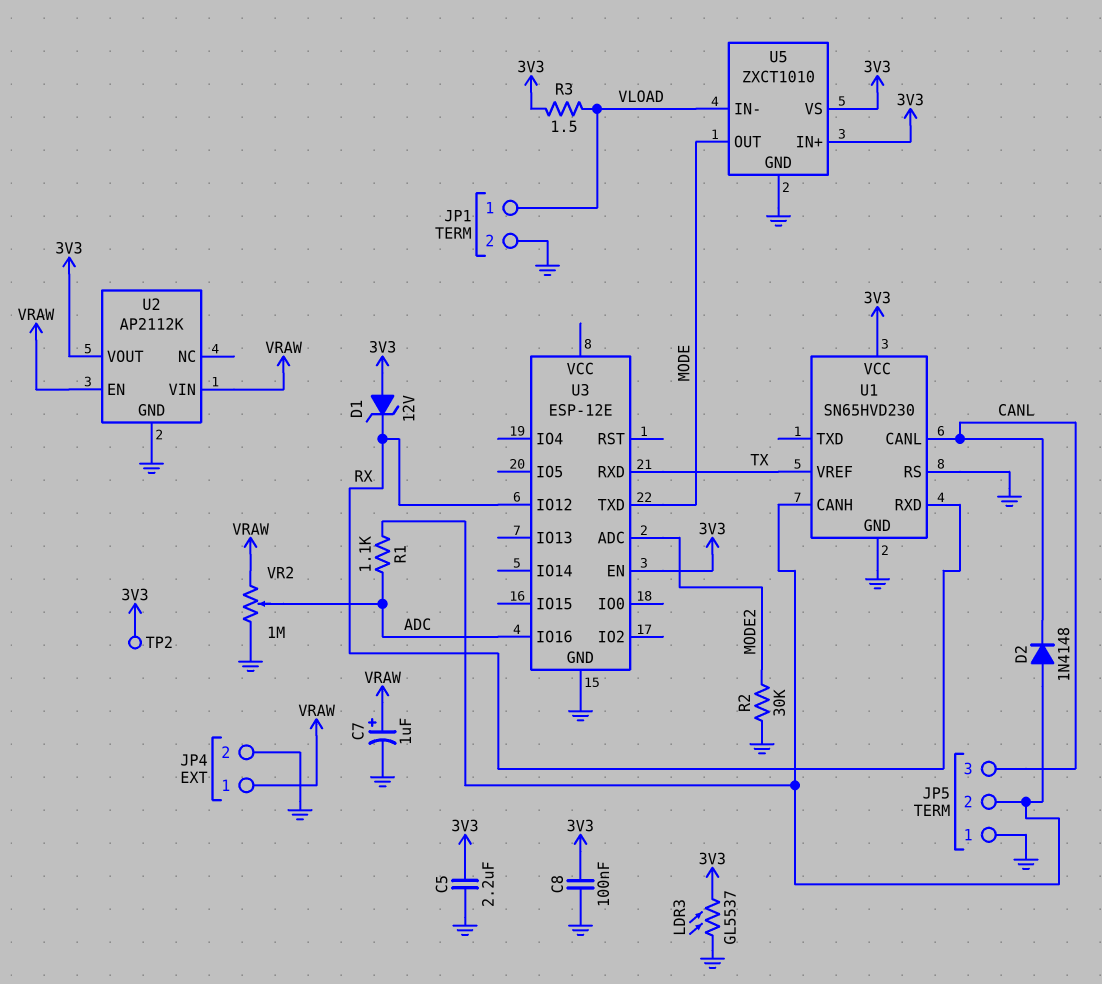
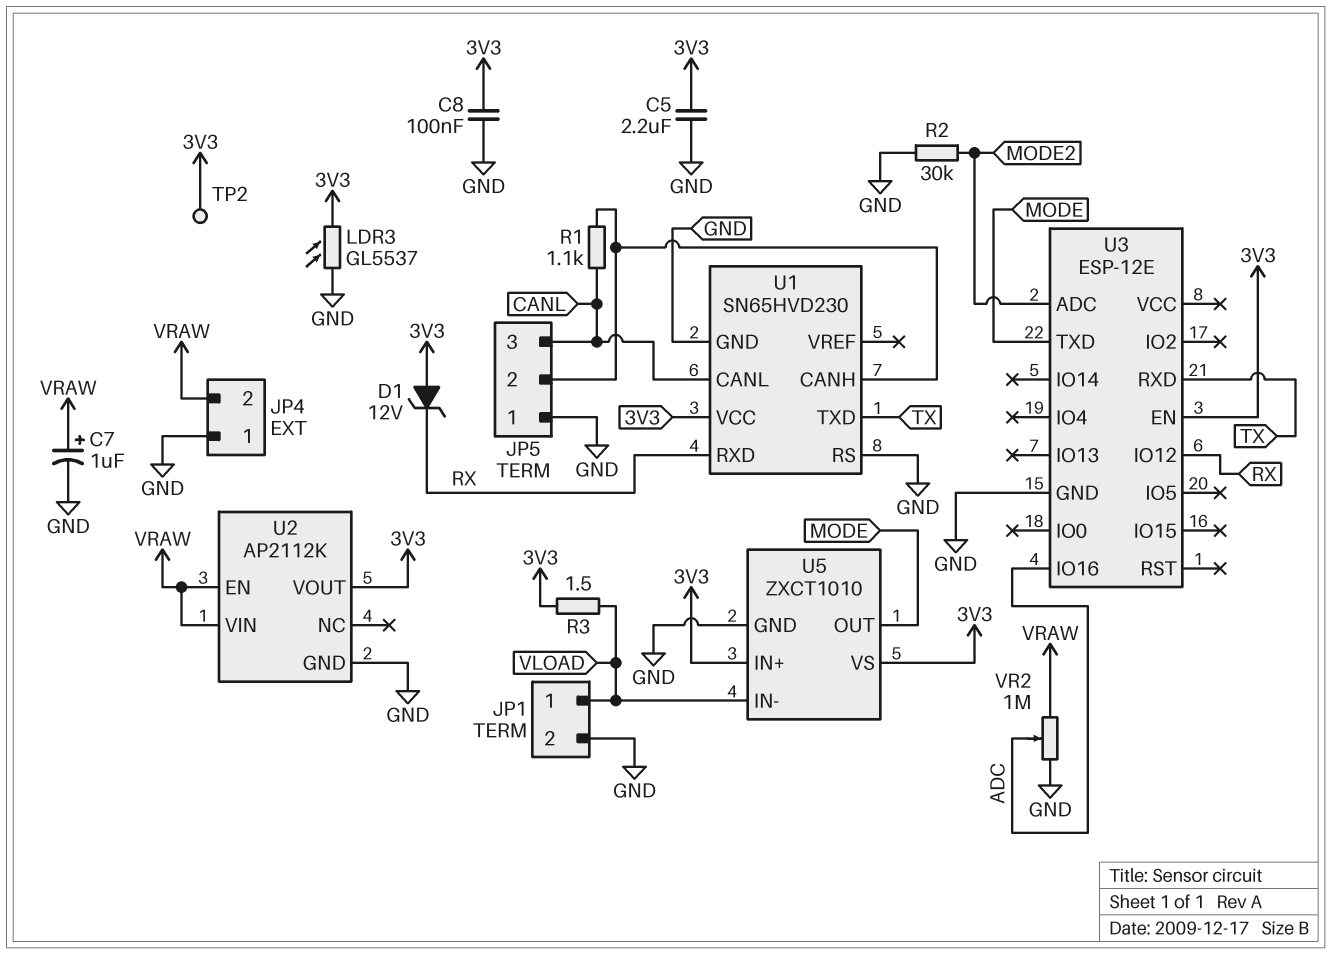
D2: diode 1N4148 (A JP5/2, K CANL) -> none
JP4 pin 1: VRAW -> GND
JP4 pin 2: GND -> VRAW
R1: 1.1k (ADC, JP5/2) -> 1.1k (CANL, JP5/2)
U1 pin TXD: none -> TX
U1 pin VREF: TX -> none

